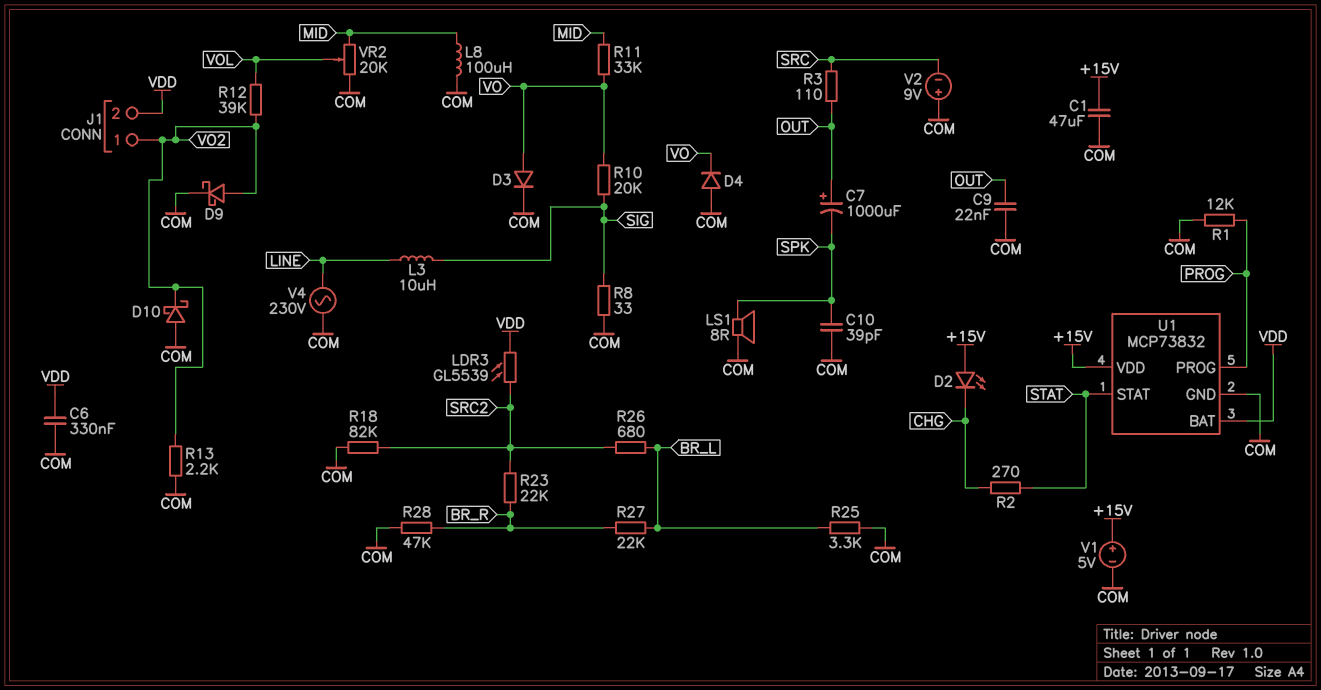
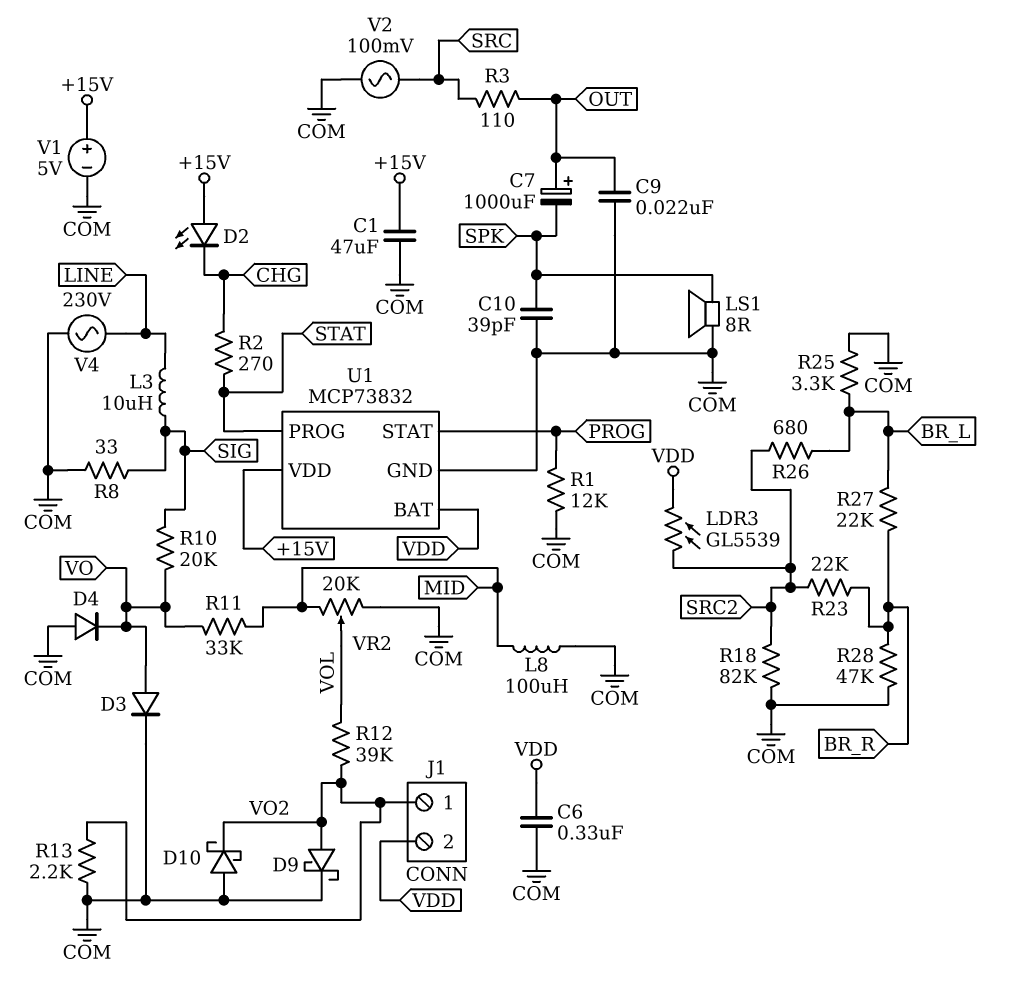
U1 pin PROG: PROG -> STAT
U1 pin STAT: STAT -> PROG
V2: 9V (plus COM, minus SRC) -> AC 100mV (COM, SRC)

